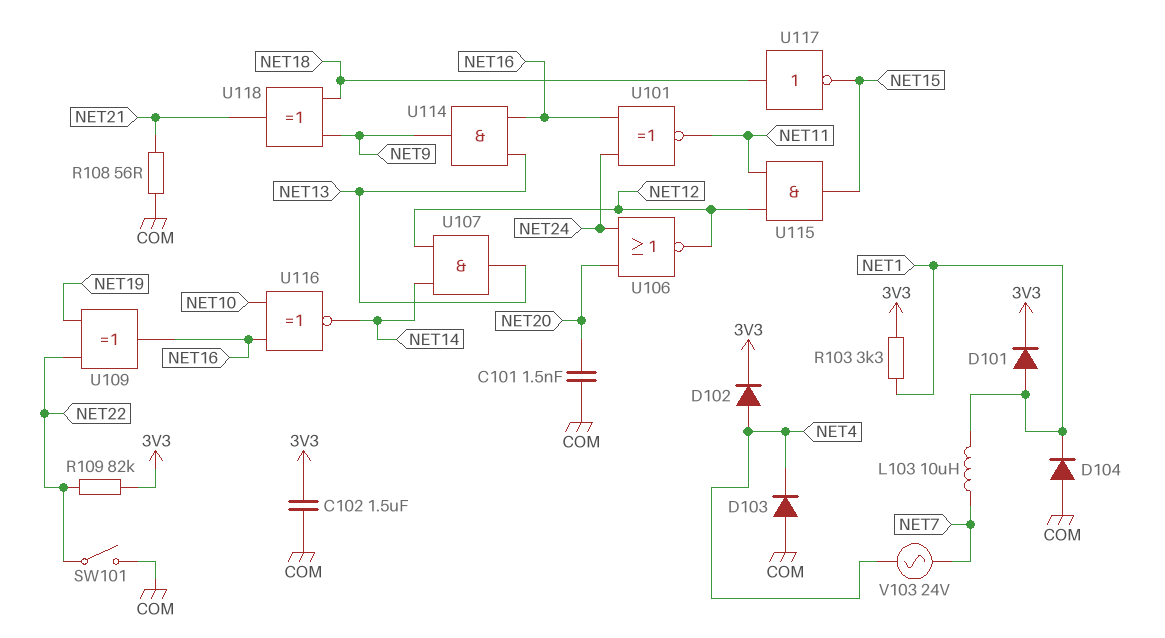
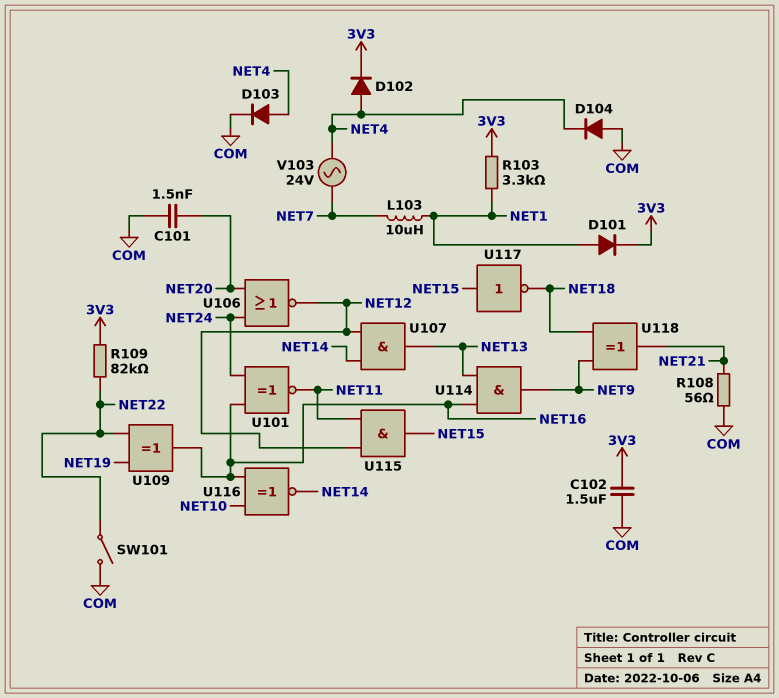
D103: diode (A COM, K NET4) -> diode (A NET4, K COM)
D104: diode (A COM, K NET1) -> diode (A COM, K NET4)
U117: NOT (in NET18, out NET15) -> NOT (in NET15, out NET18)

